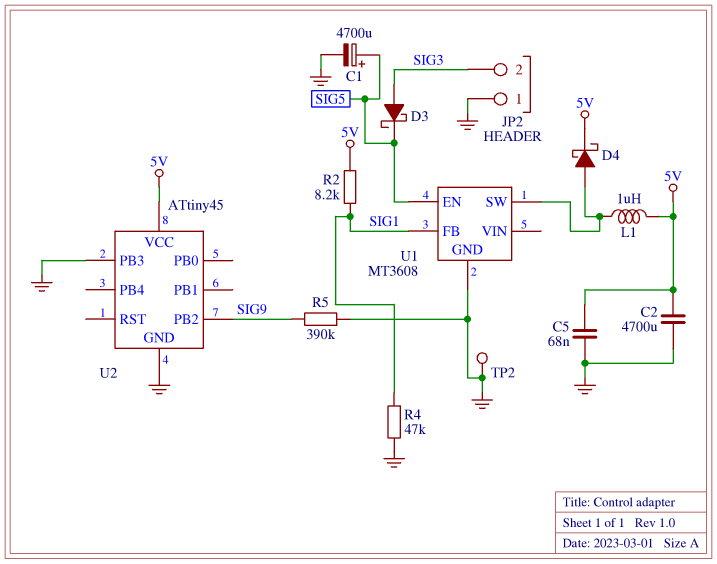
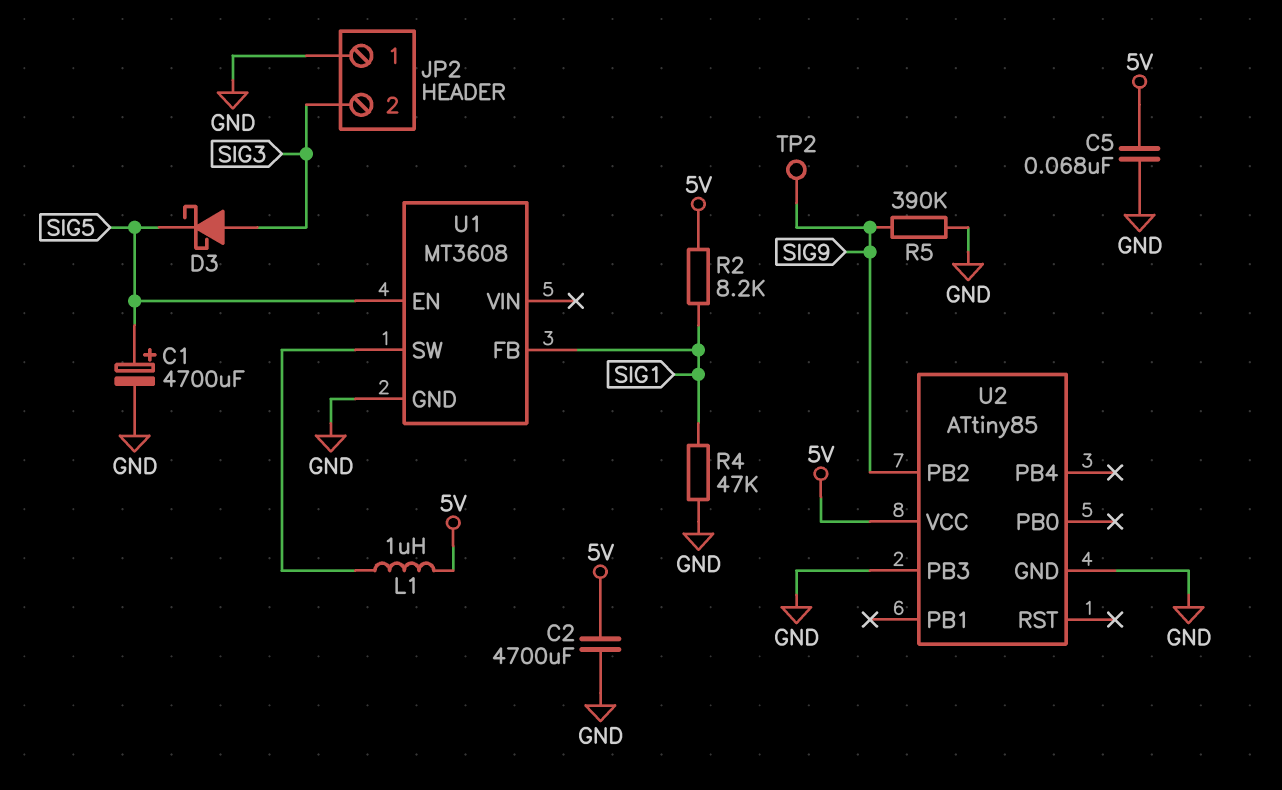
D4: schottky (A U1/SW, K 5V) -> none
TP2: test point (GND) -> test point (SIG9)
U2: ATtiny45 -> ATtiny85

